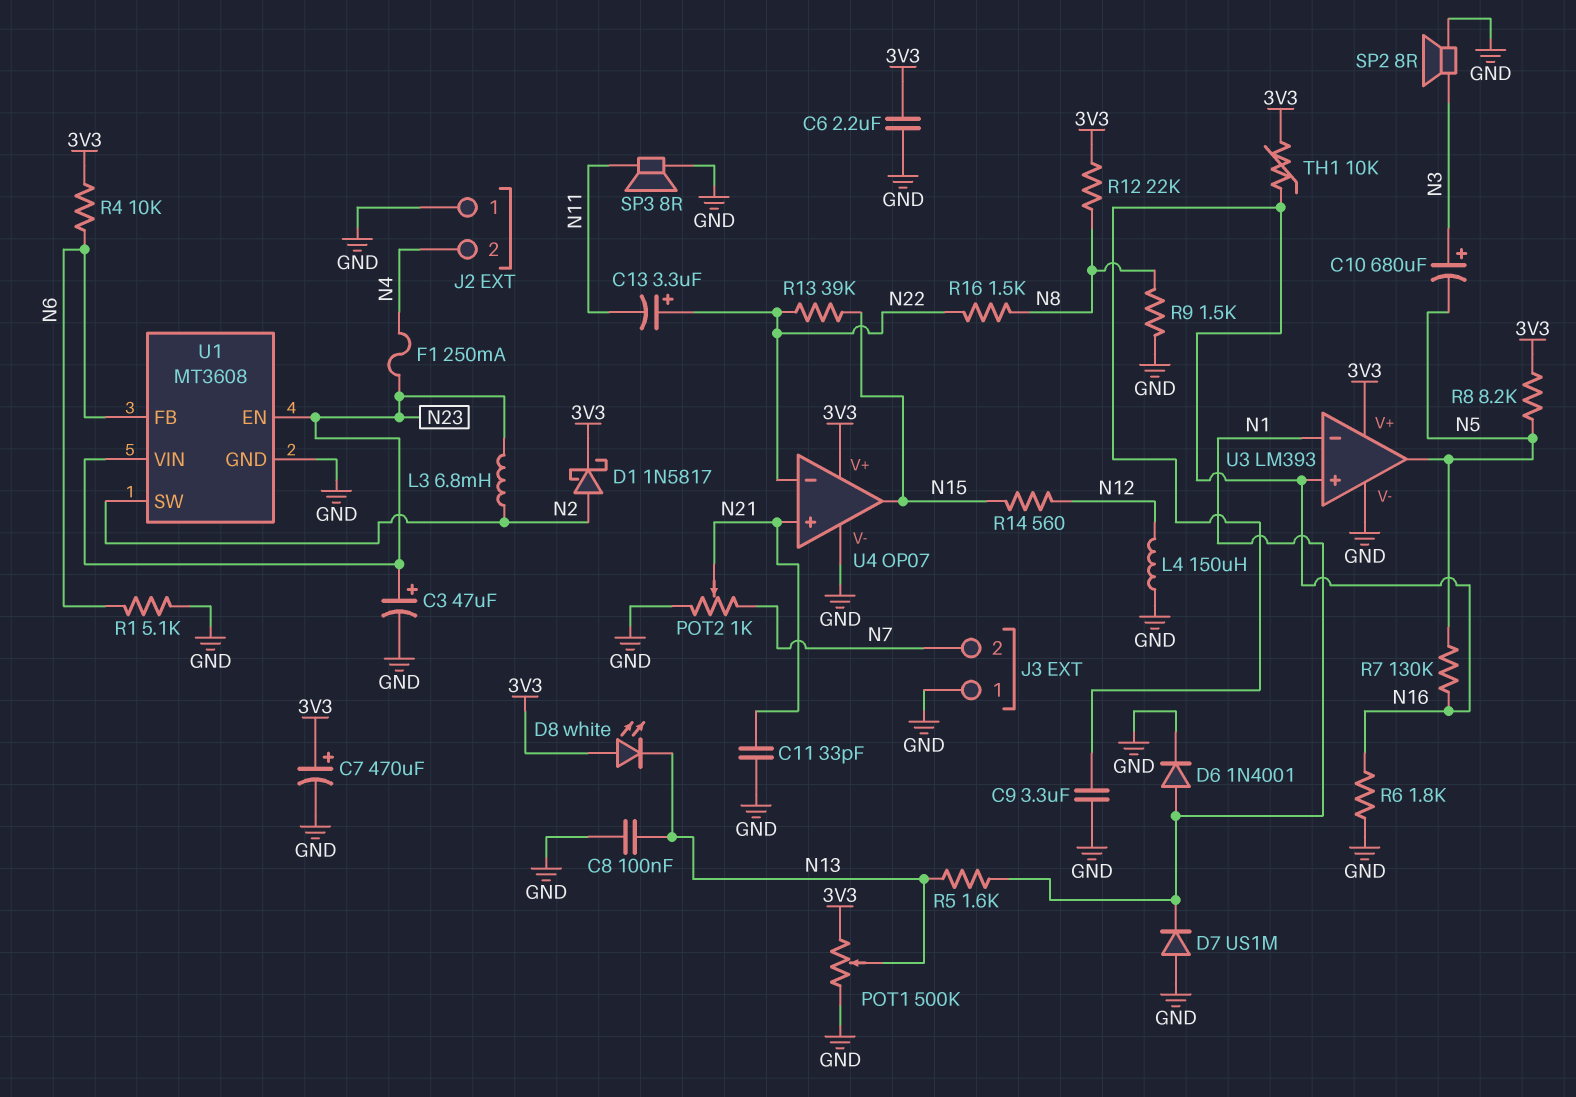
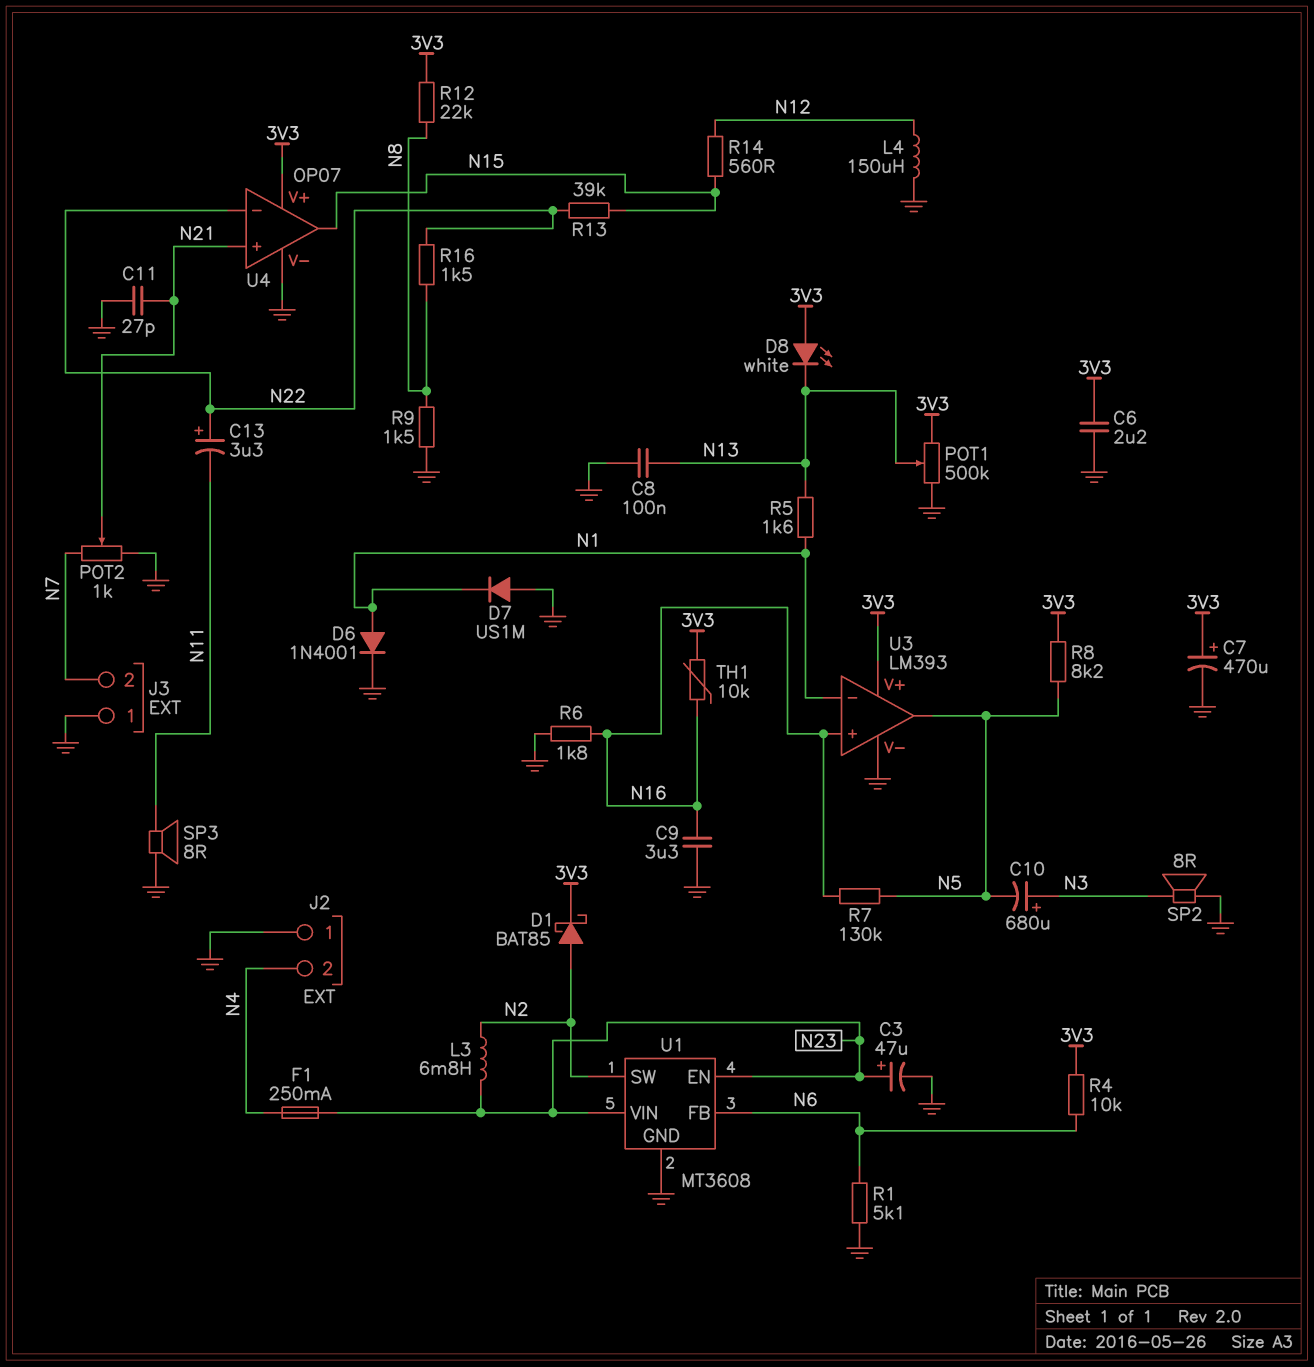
C11: 33pF (GND, N21) -> 27pF (GND, N21)
D1: schottky 1N5817 (A N2, K 3V3) -> schottky BAT85 (A N2, K 3V3)

